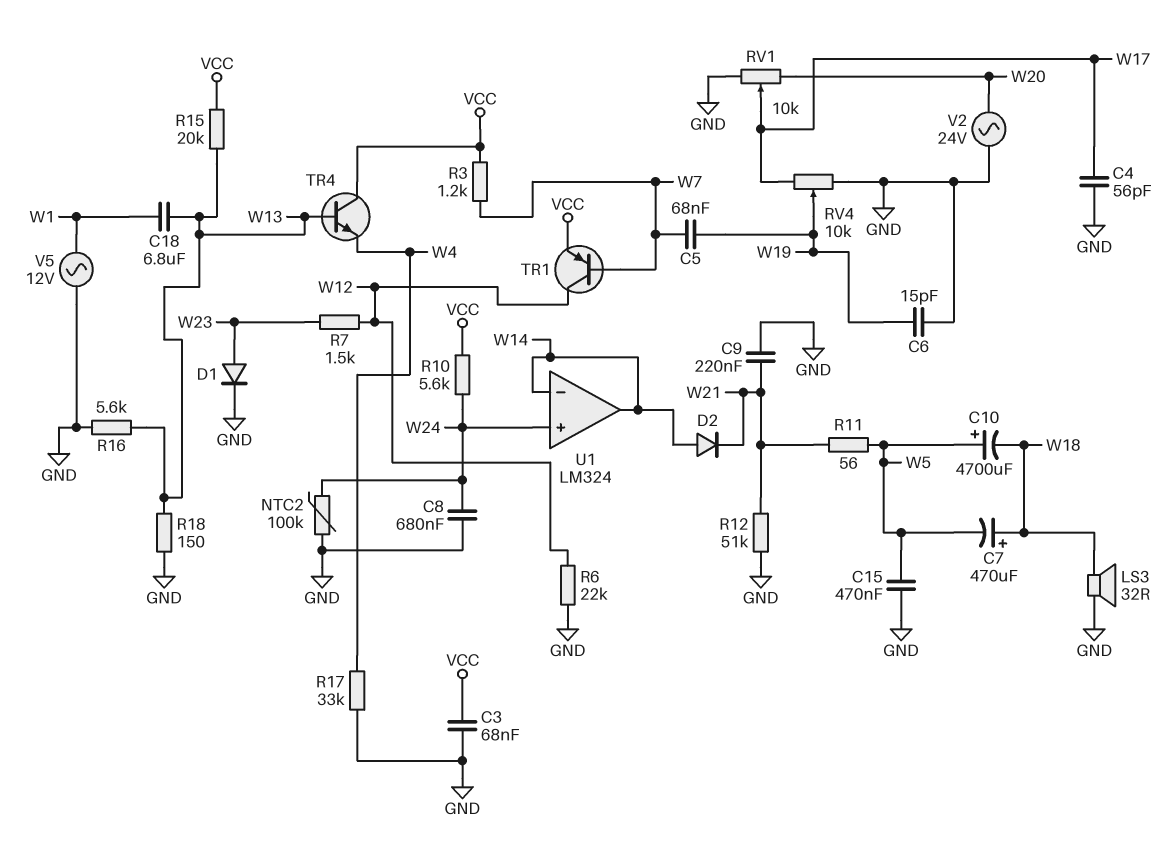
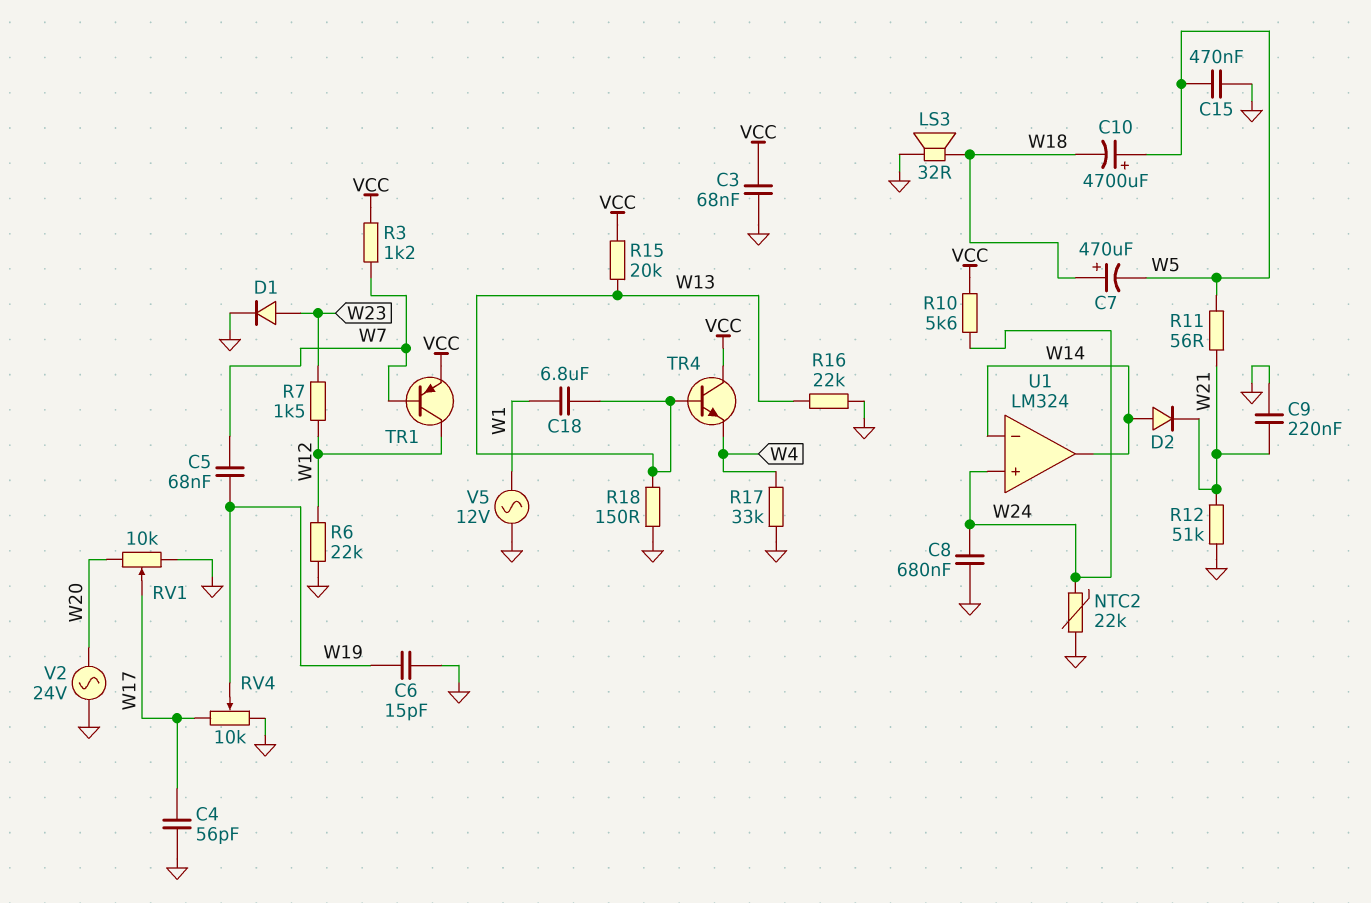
NTC2: 100k (GND, W24) -> 22k (GND, W24)
R16: 5.6k (GND, W13) -> 22k (GND, W13)

